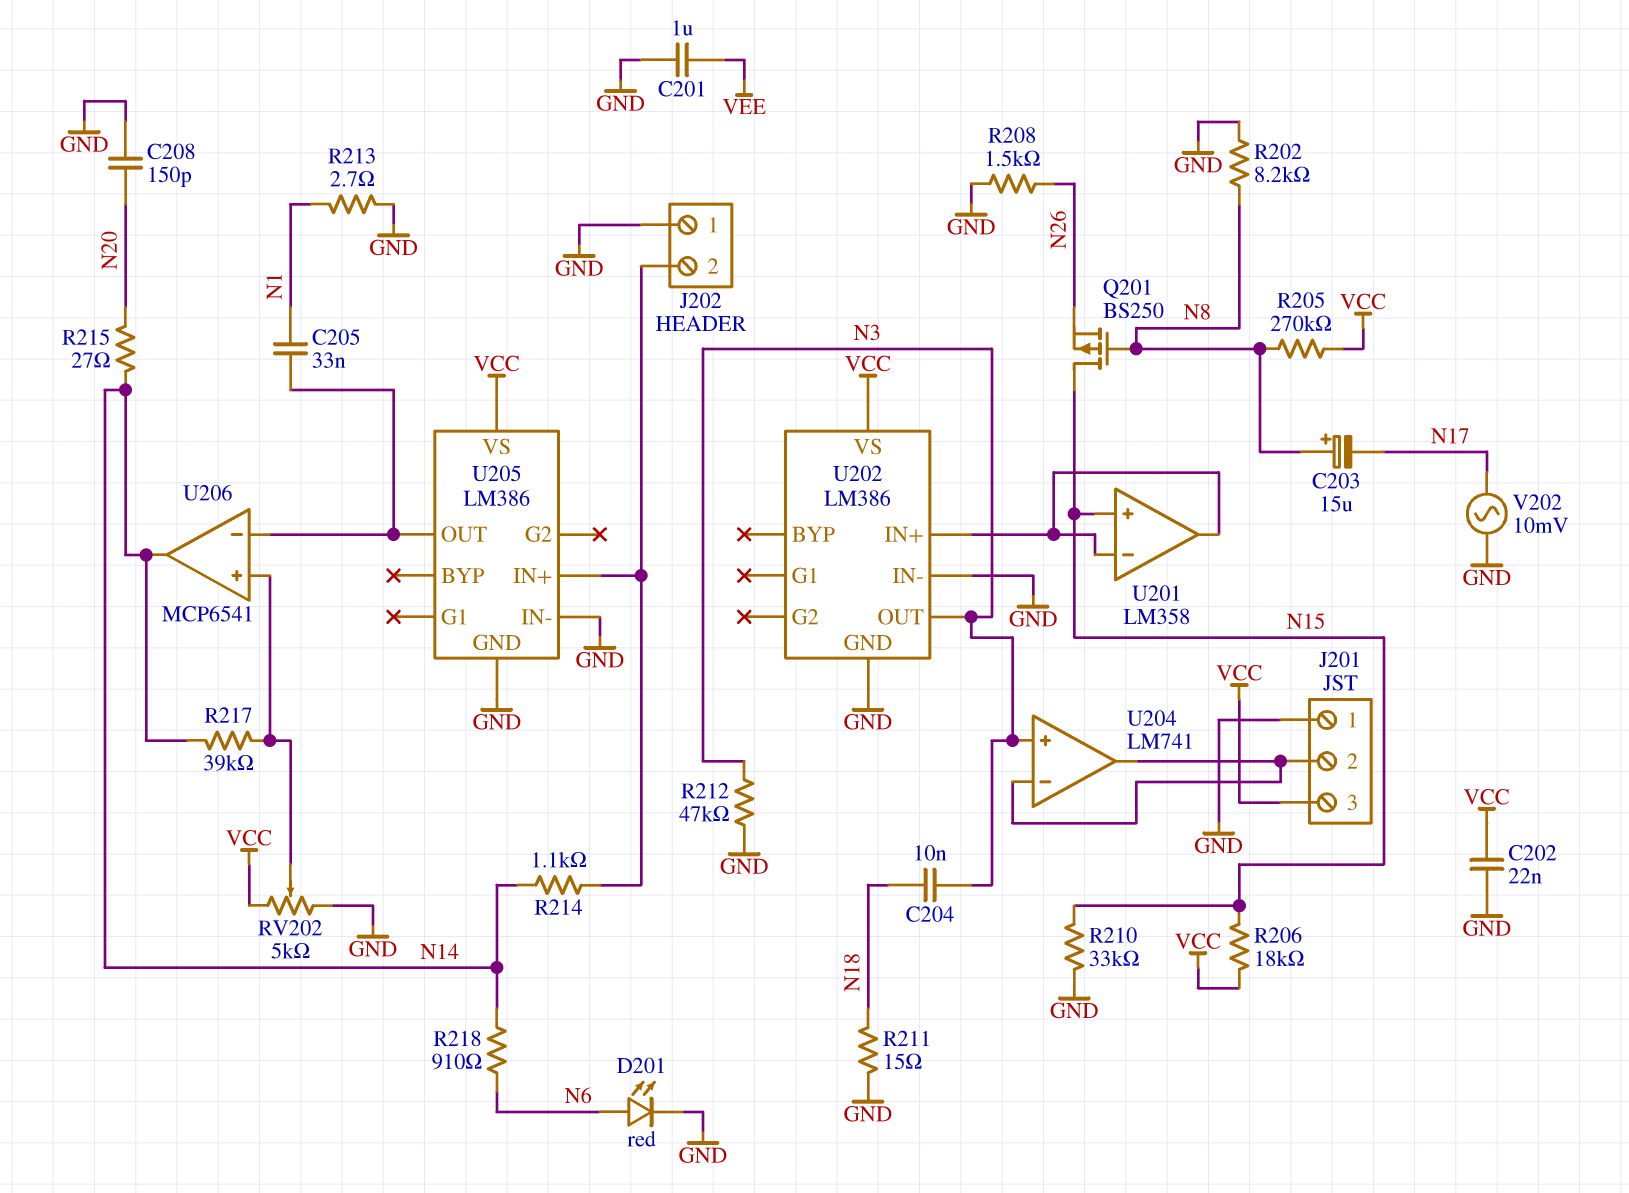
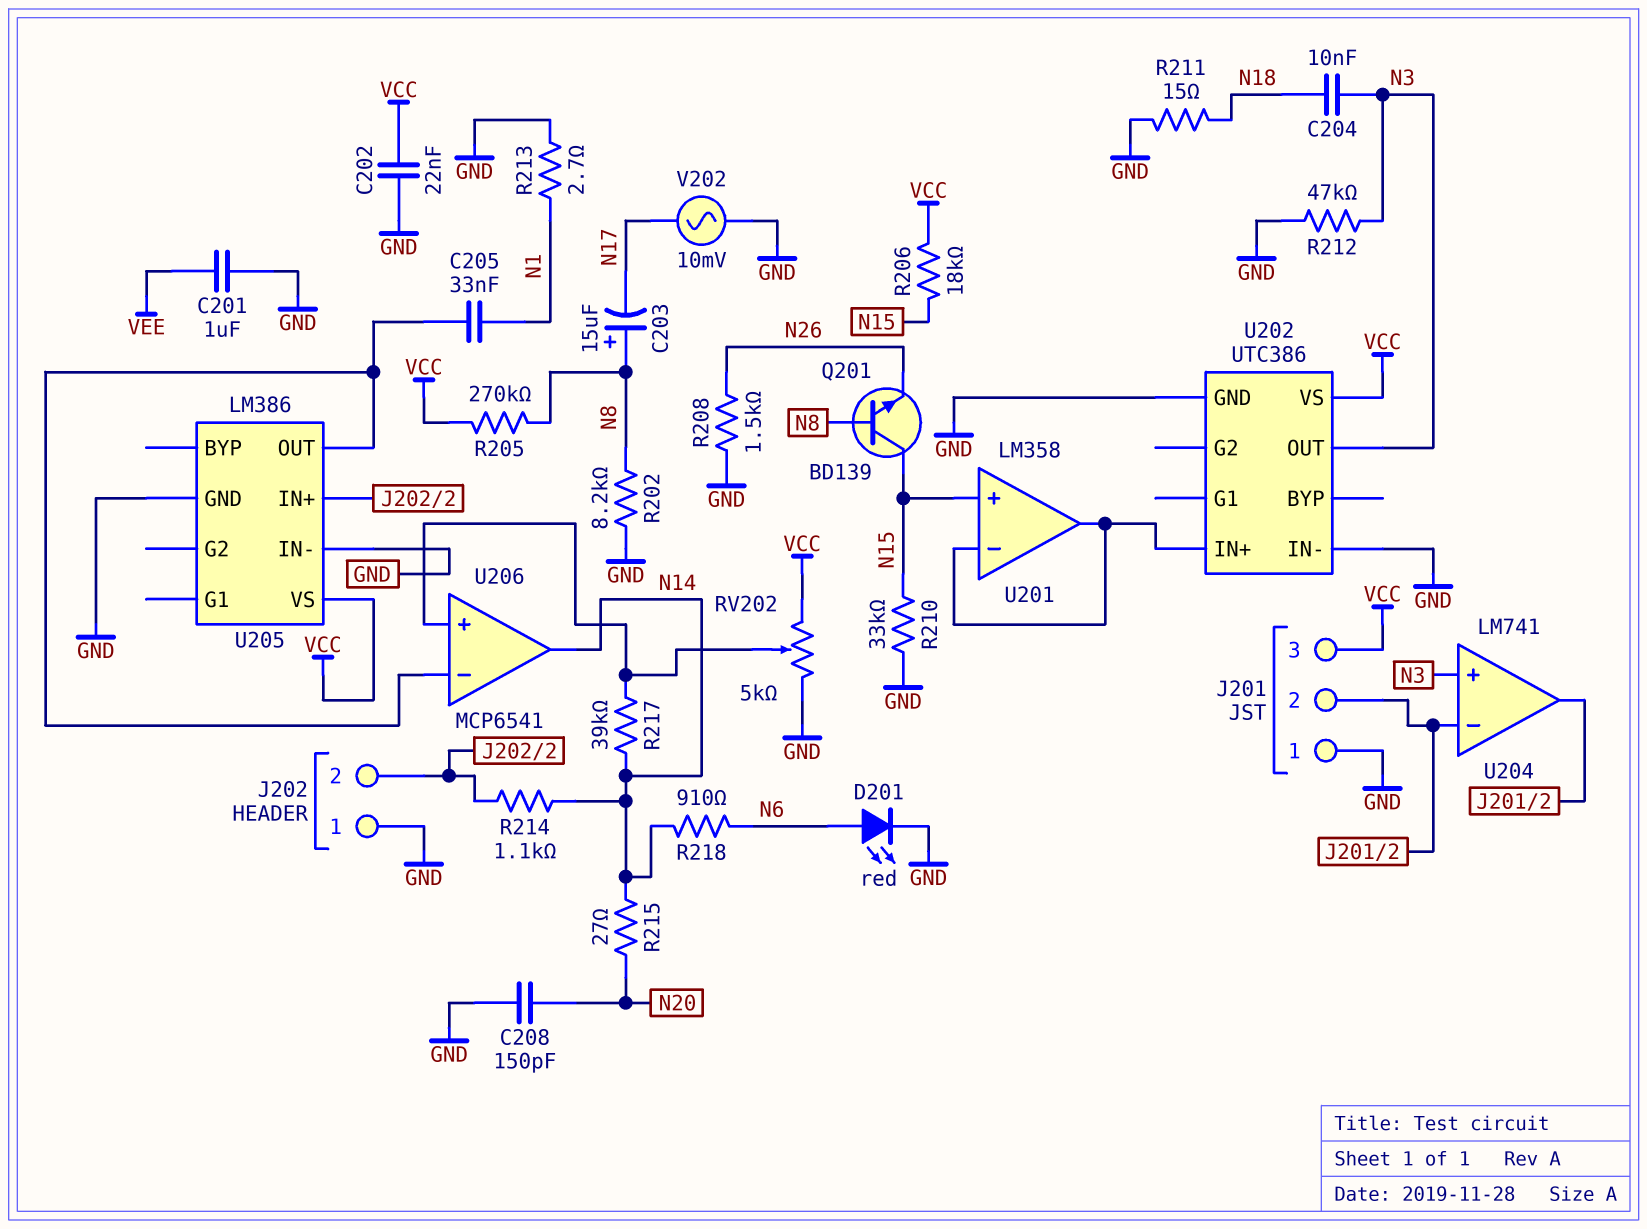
Q201: PMOS BS250 (G N8, D N15, S N26) -> NPN BD139 (B N8, C N15, E N26)
U202: LM386 -> UTC386

